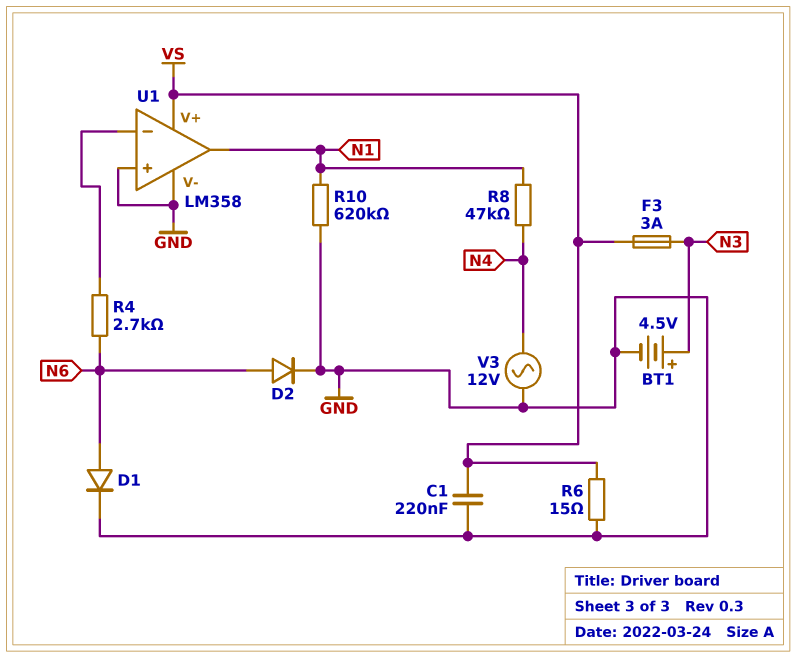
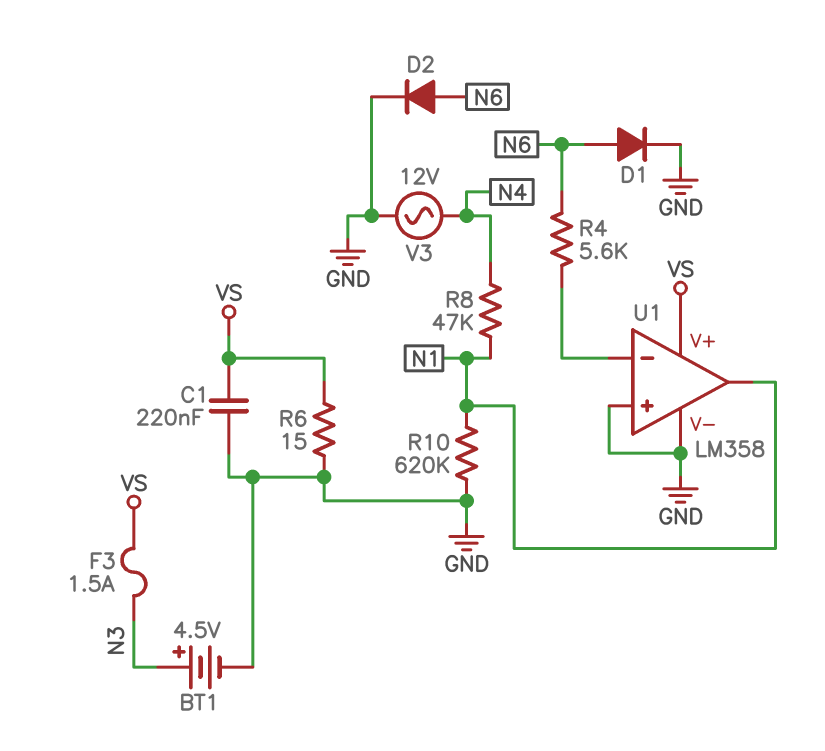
F3: 3A (N3, VS) -> 1.5A (N3, VS)
R4: 2.7k (N6, U1/in-) -> 5.6k (N6, U1/in-)

